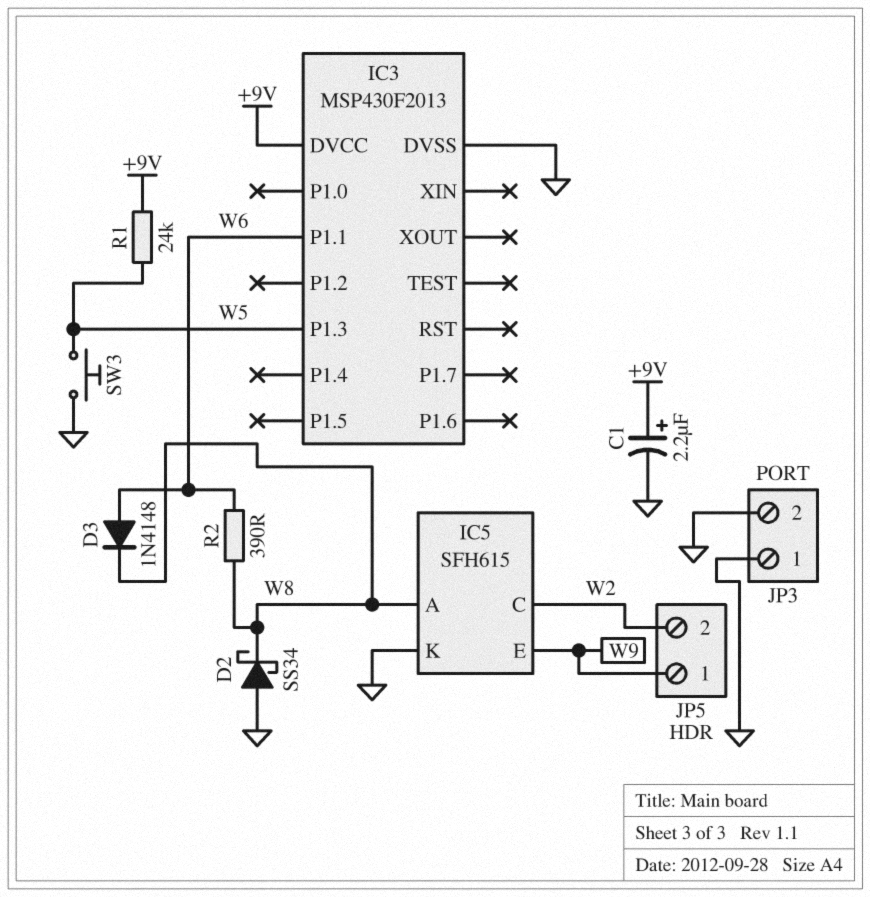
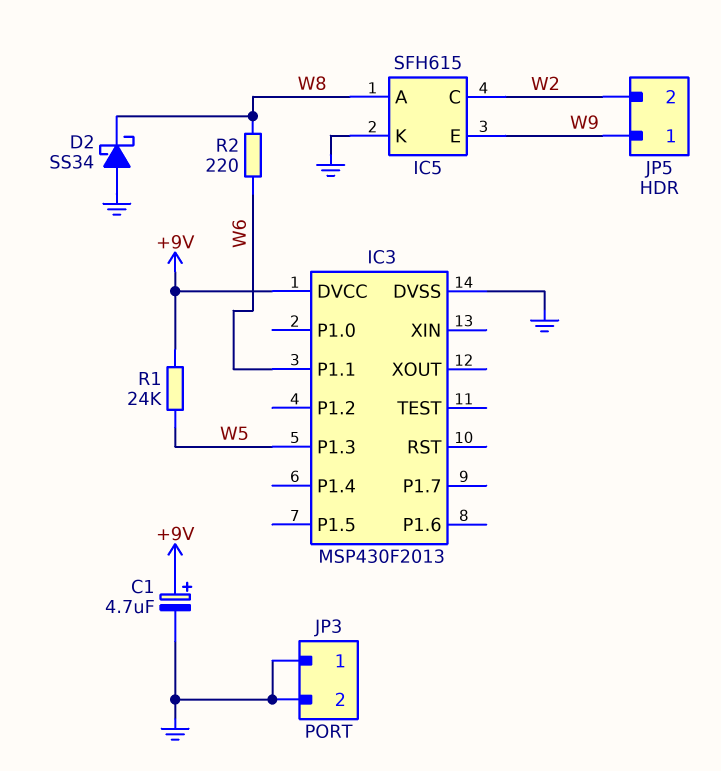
C1: 2.2uF (plus +9V, minus GND) -> 4.7uF (plus +9V, minus GND)
D3: diode 1N4148 (A W6, K W8) -> none
R2: 390 (W6, W8) -> 220 (W6, W8)
SW3: button (GND, W5) -> none

